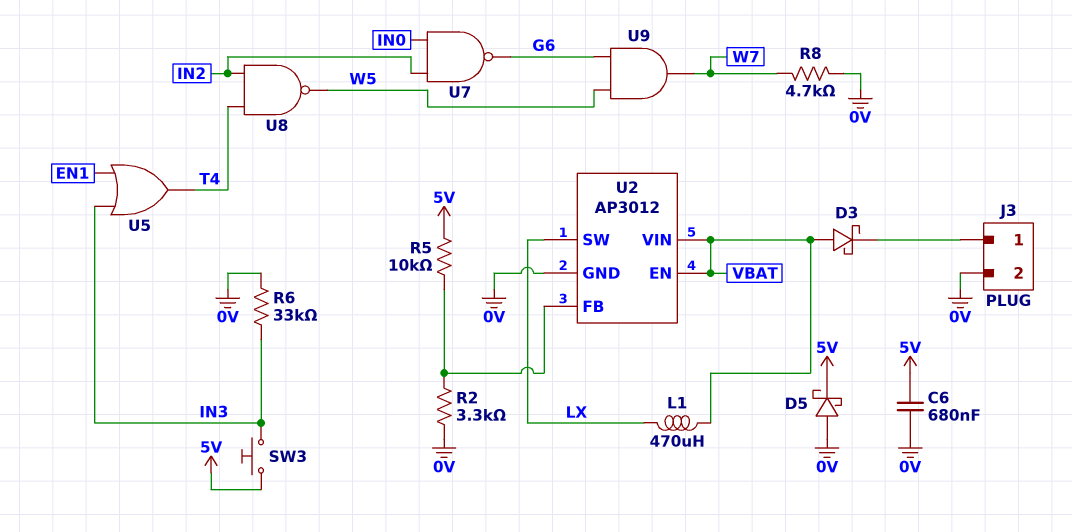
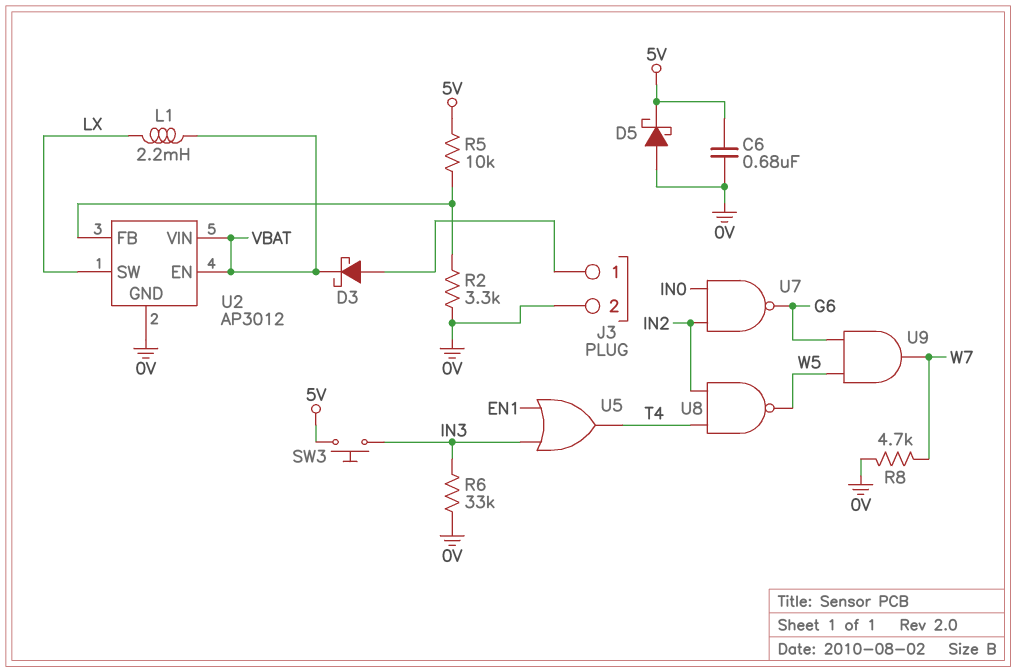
D3: schottky (A VBAT, K J3/1) -> schottky (A J3/1, K VBAT)
L1: 470uH (LX, VBAT) -> 2.2mH (LX, VBAT)

